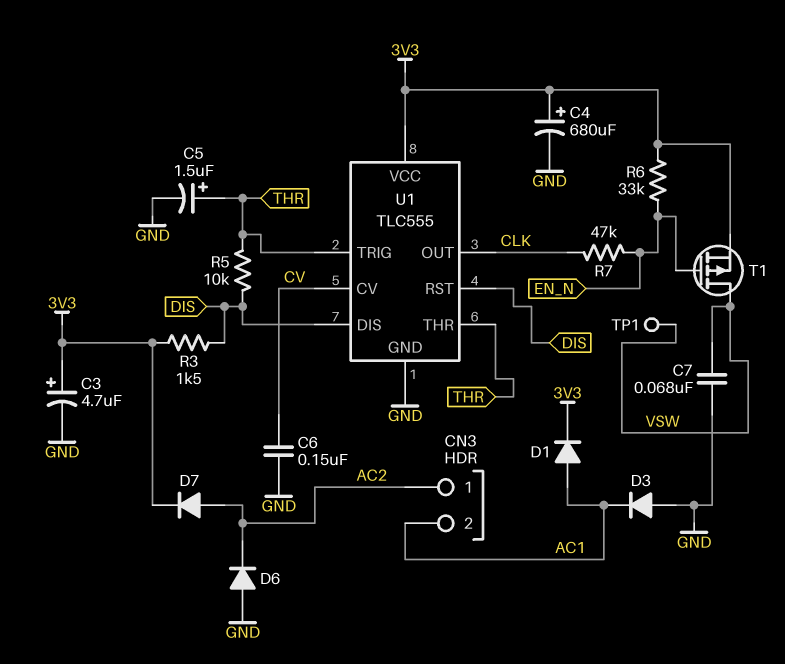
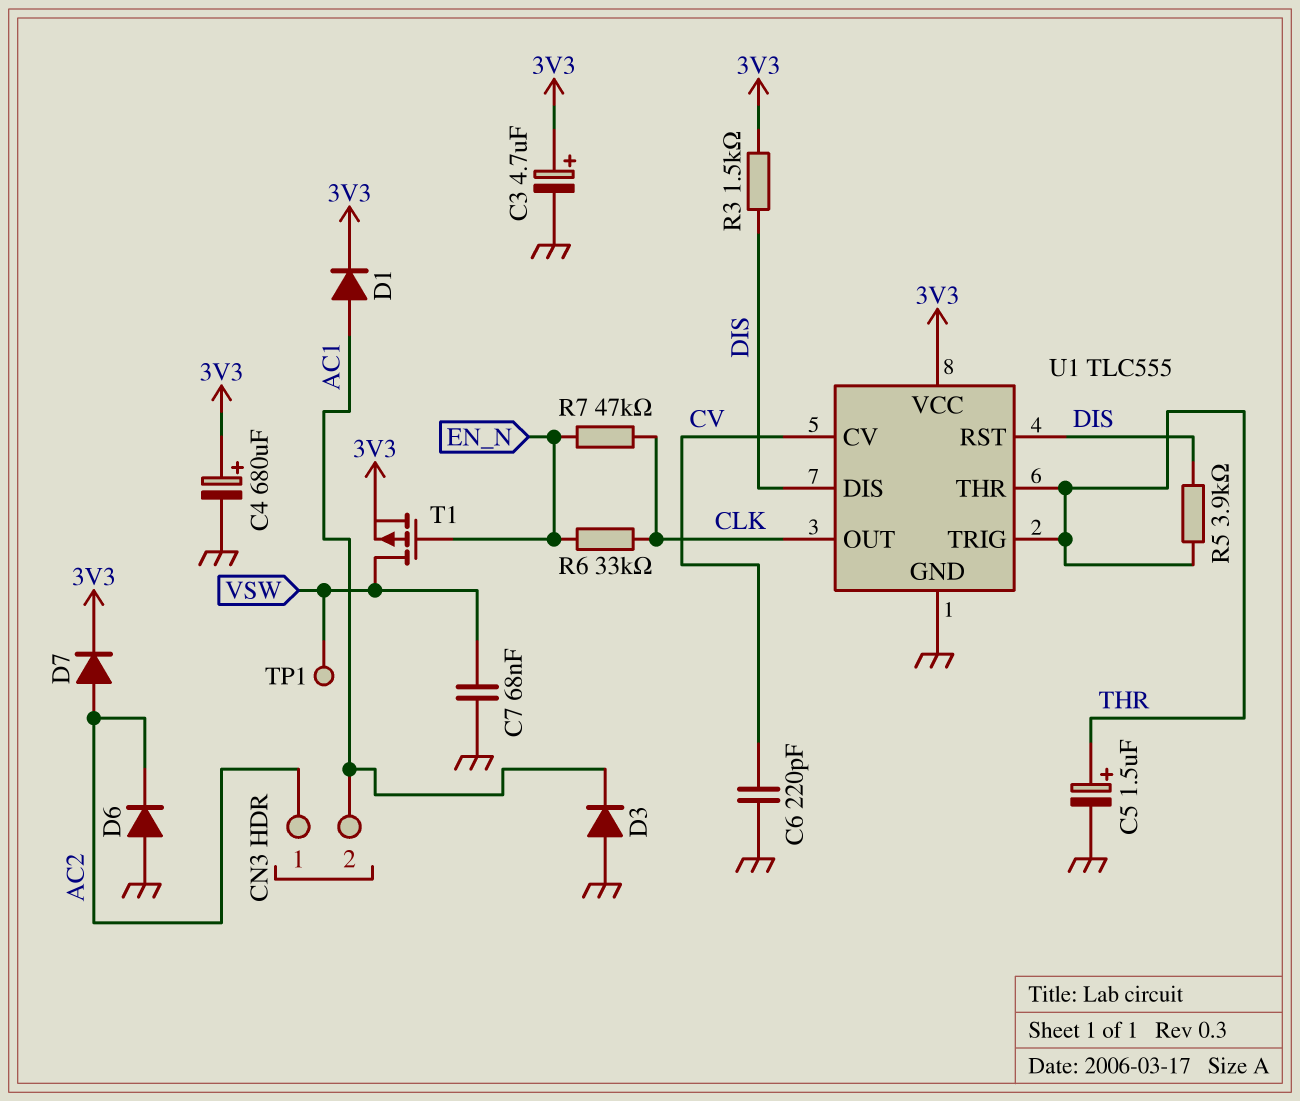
C6: 150nF (CV, GND) -> 220pF (CV, GND)
R5: 10k (DIS, THR) -> 3.9k (DIS, THR)
R6: 33k (3V3, EN_N) -> 33k (CLK, EN_N)

